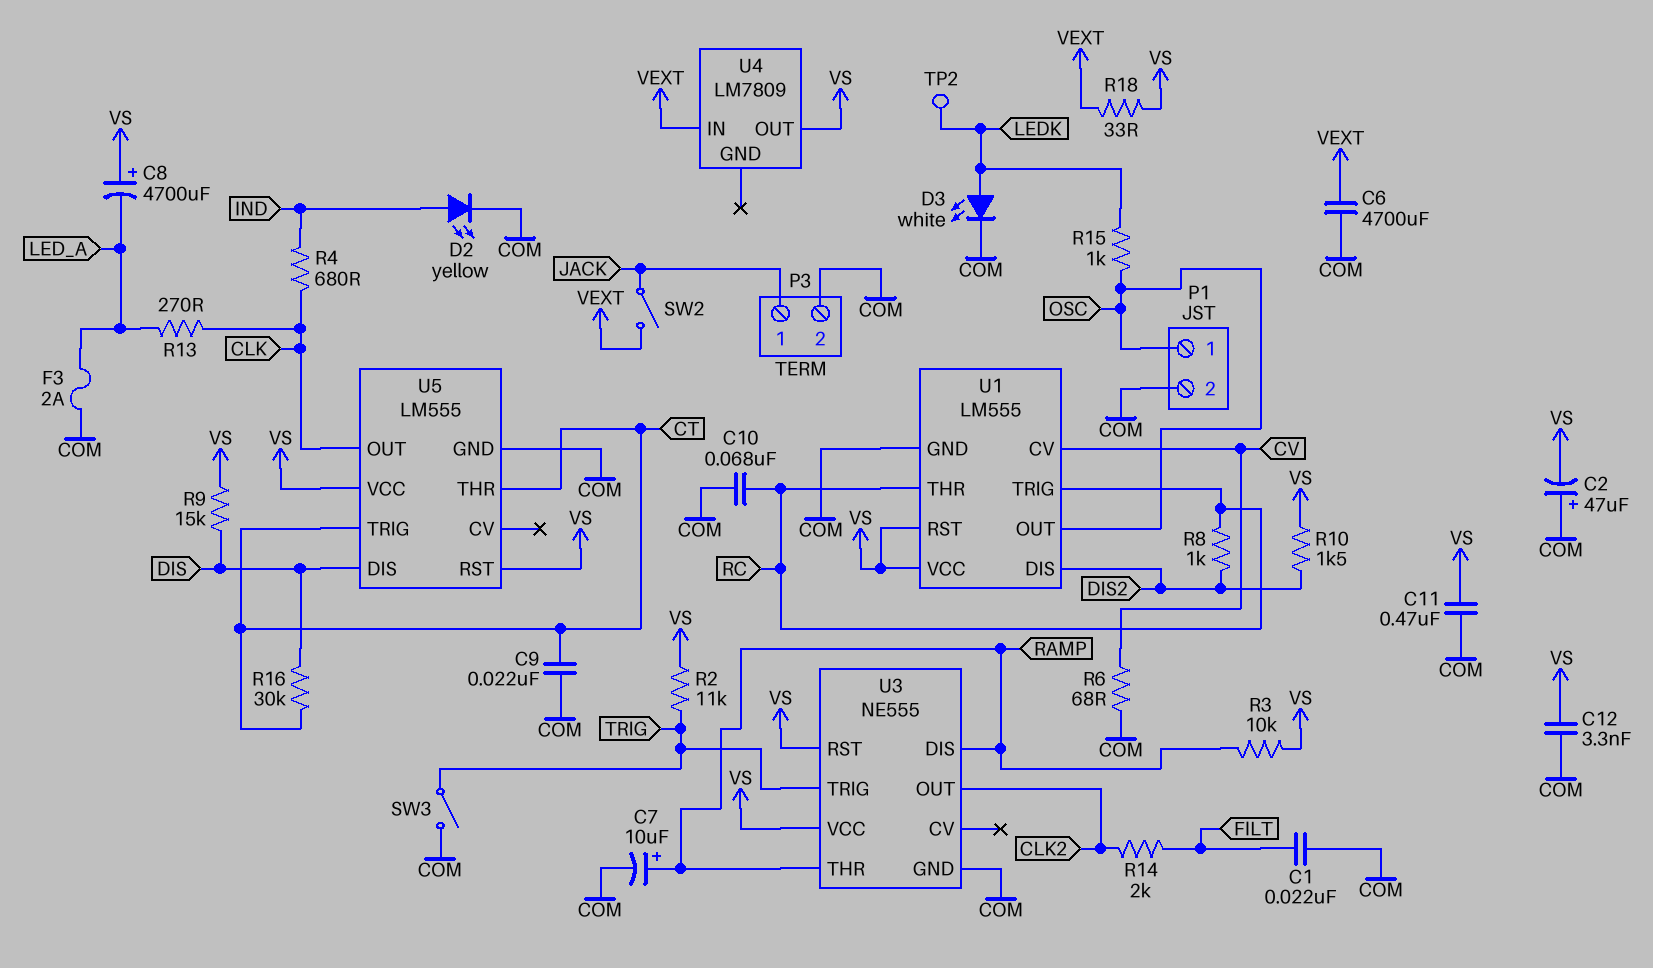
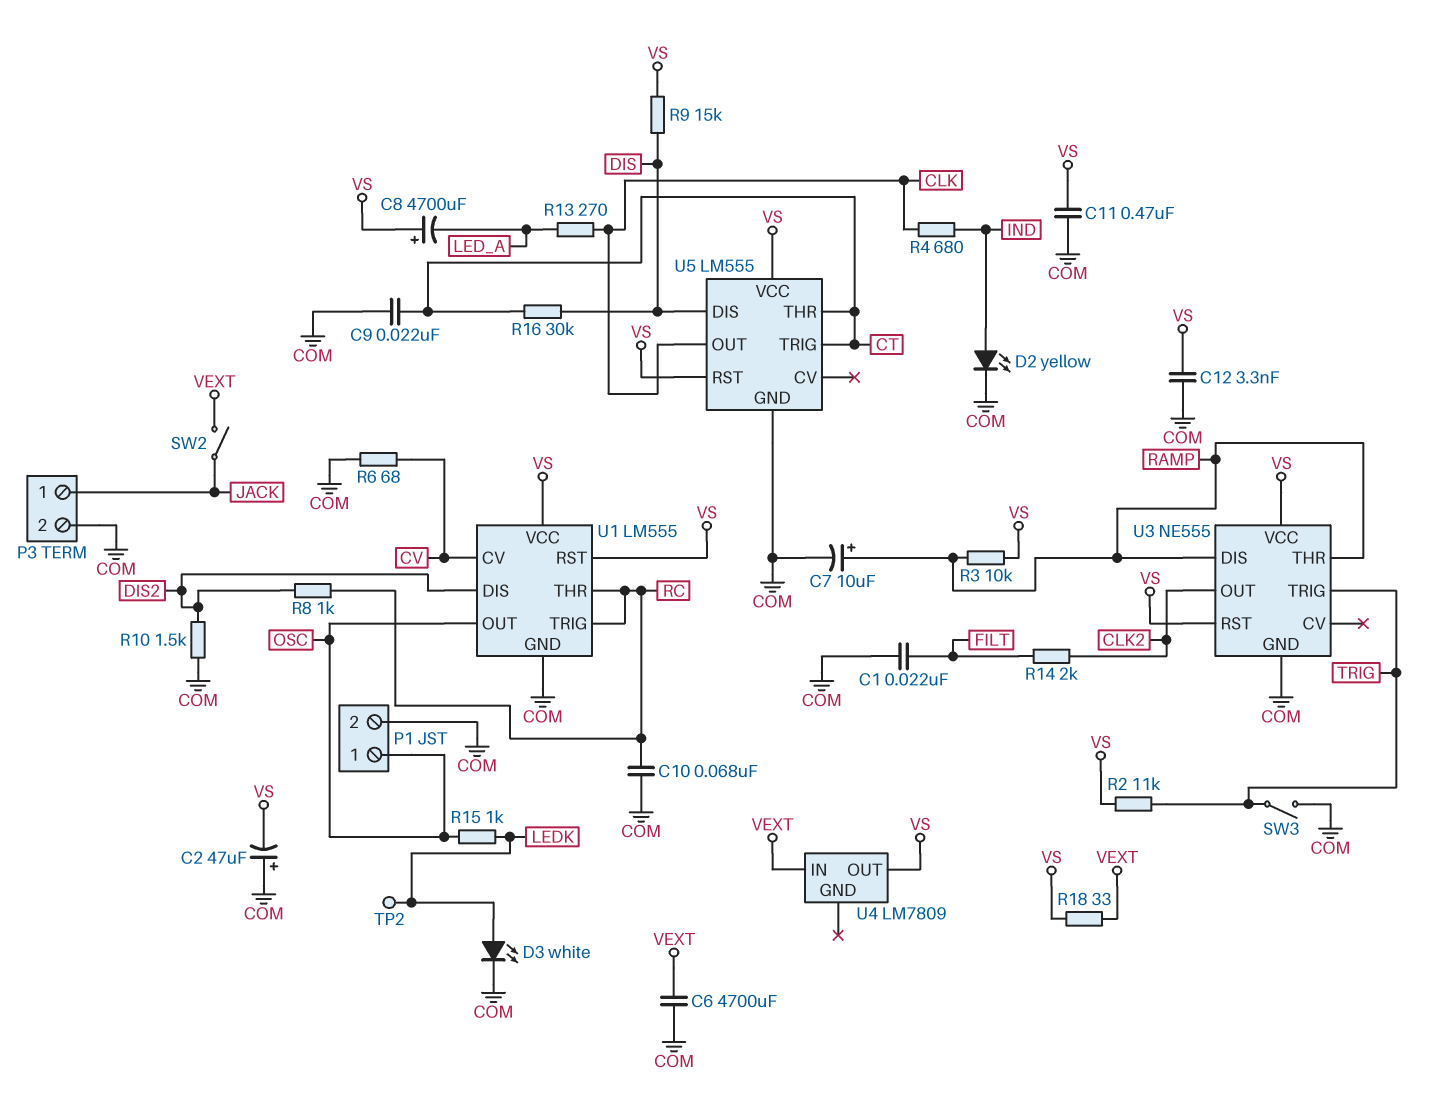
F3: 2A (COM, LED_A) -> none
R10: 1.5k (DIS2, VS) -> 1.5k (COM, DIS2)

